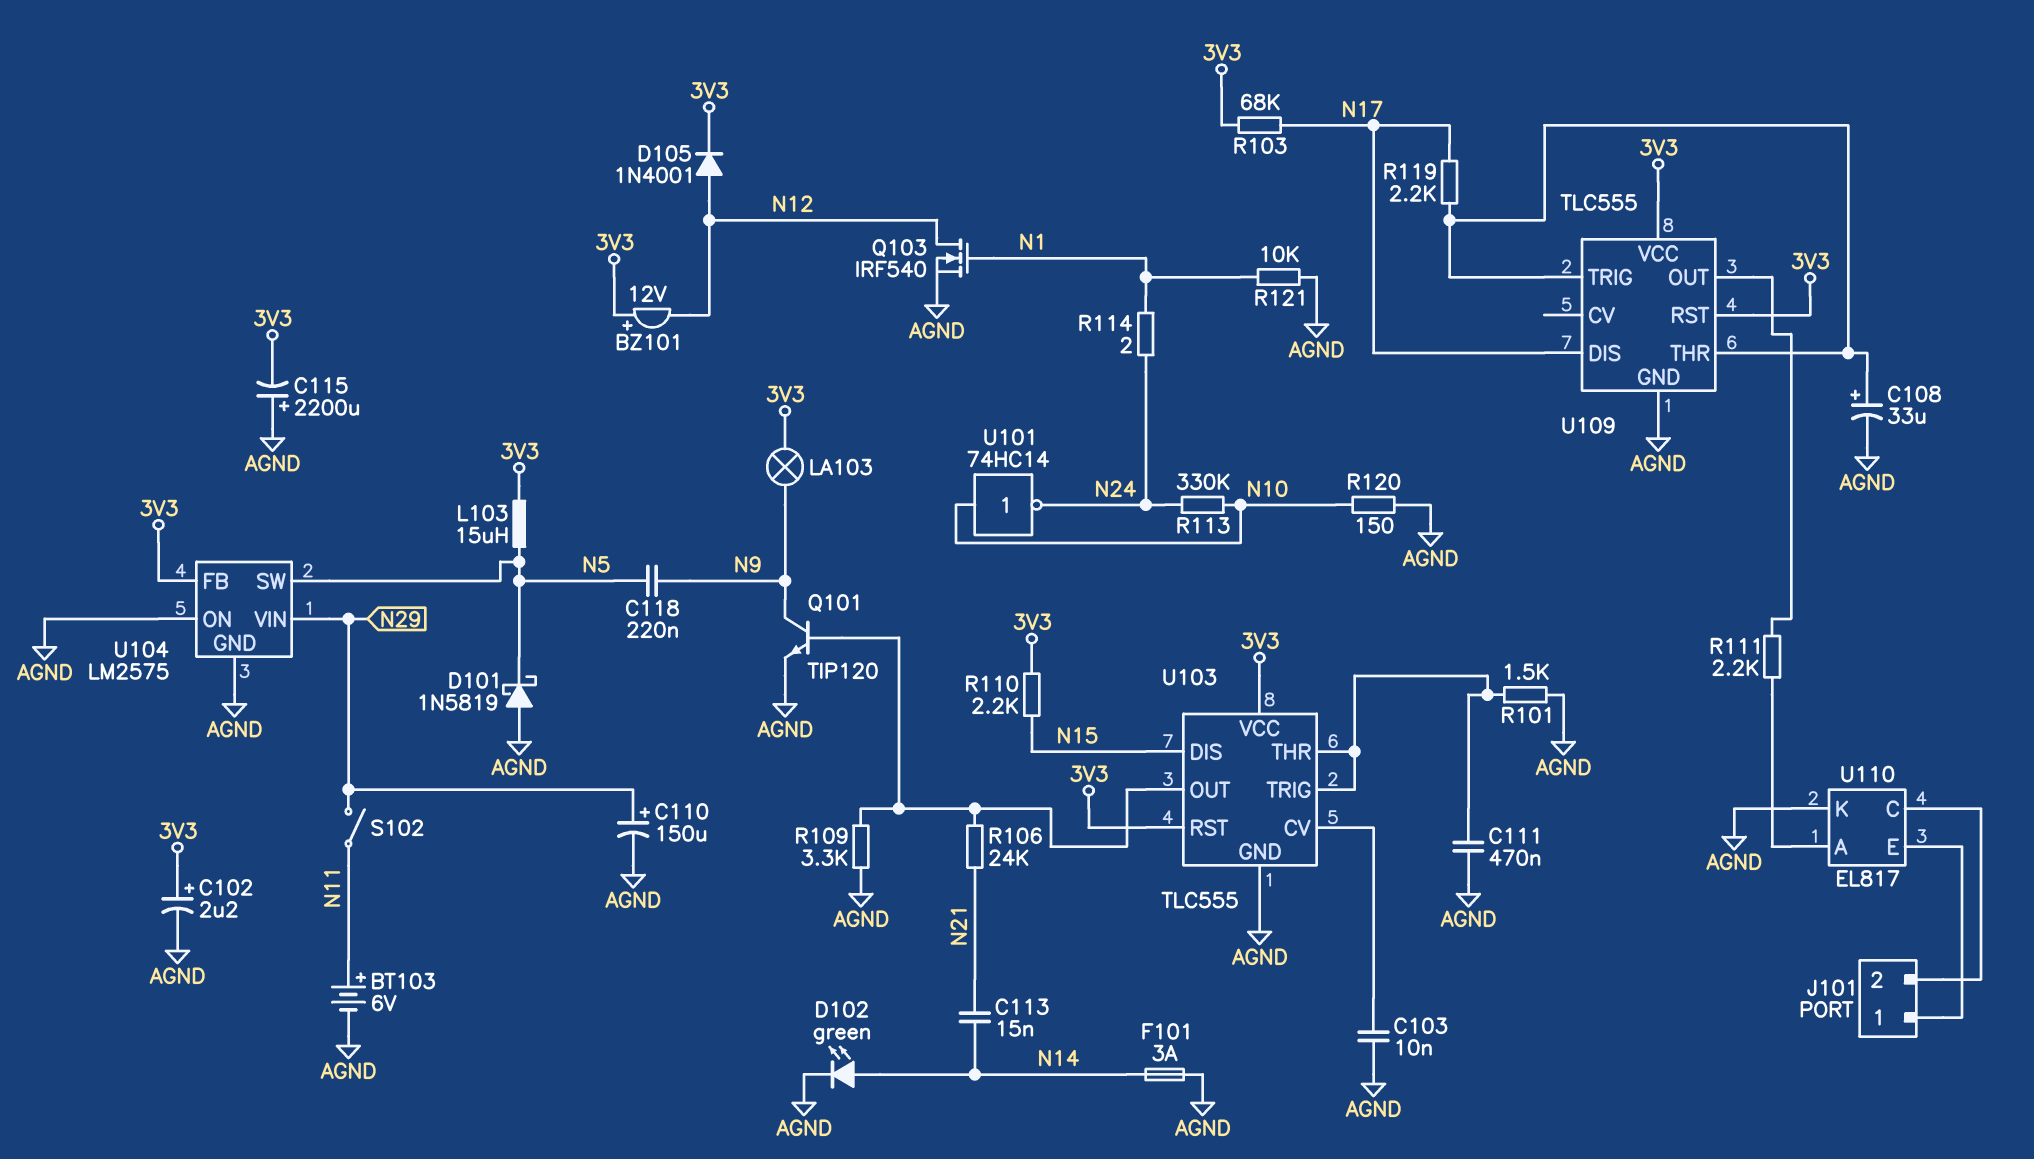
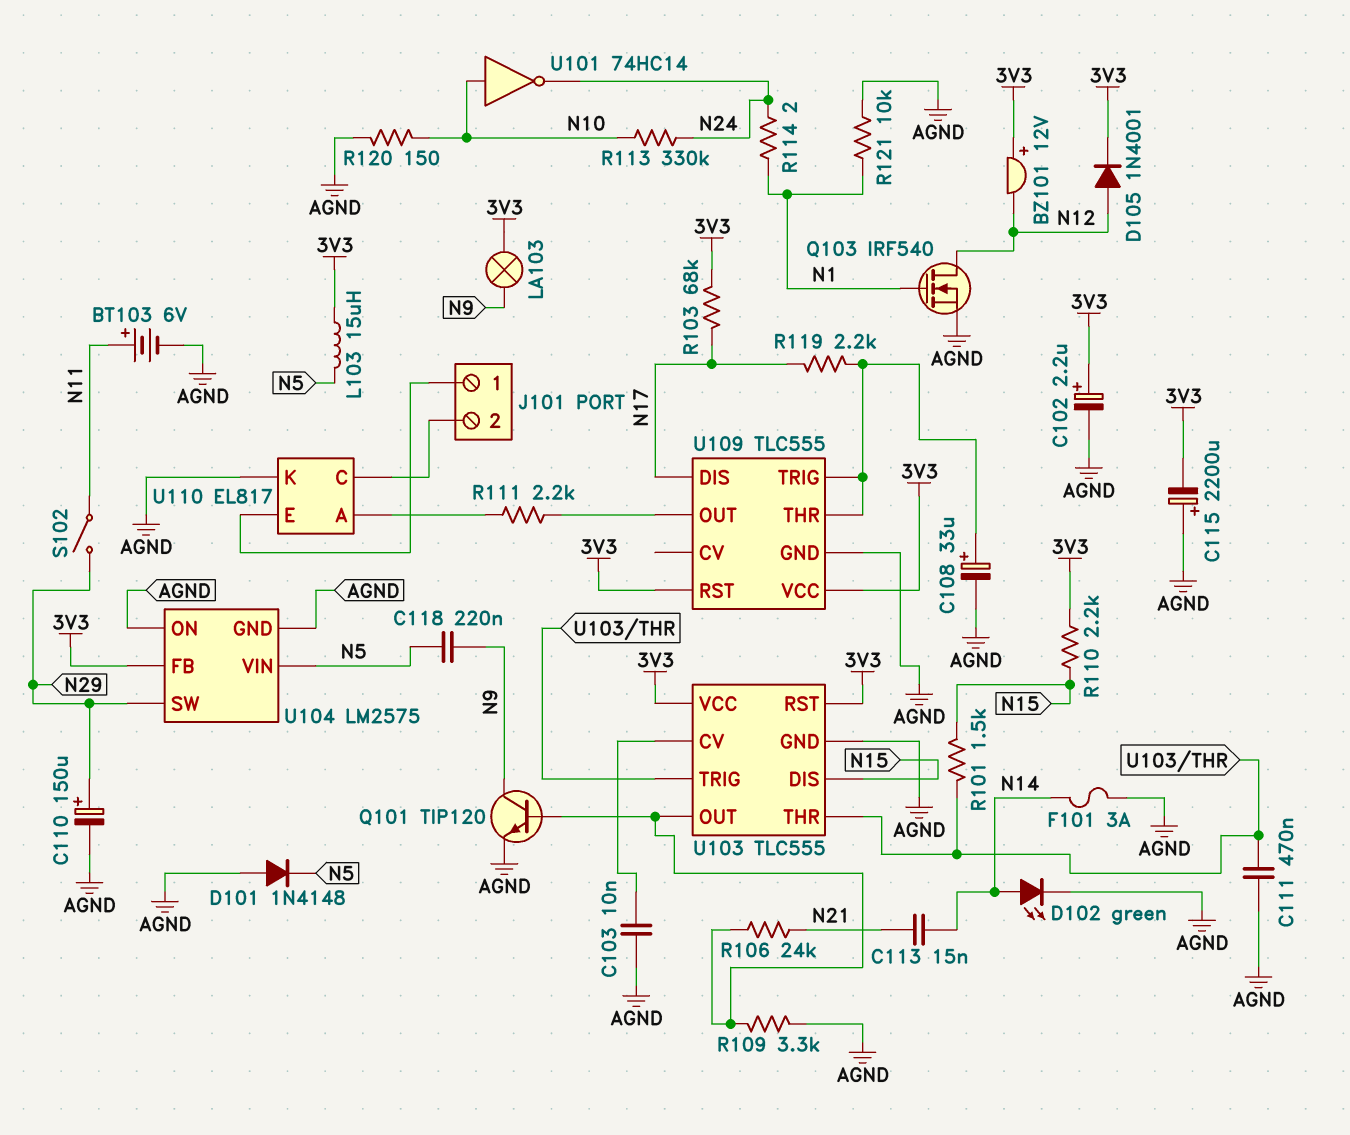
D101: schottky 1N5819 (A AGND, K N5) -> diode 1N4148 (A AGND, K N5)
R101: 1.5k (AGND, U103/THR) -> 1.5k (N15, U103/THR)
U104 pin SW: N5 -> N29
U104 pin VIN: N29 -> N5

